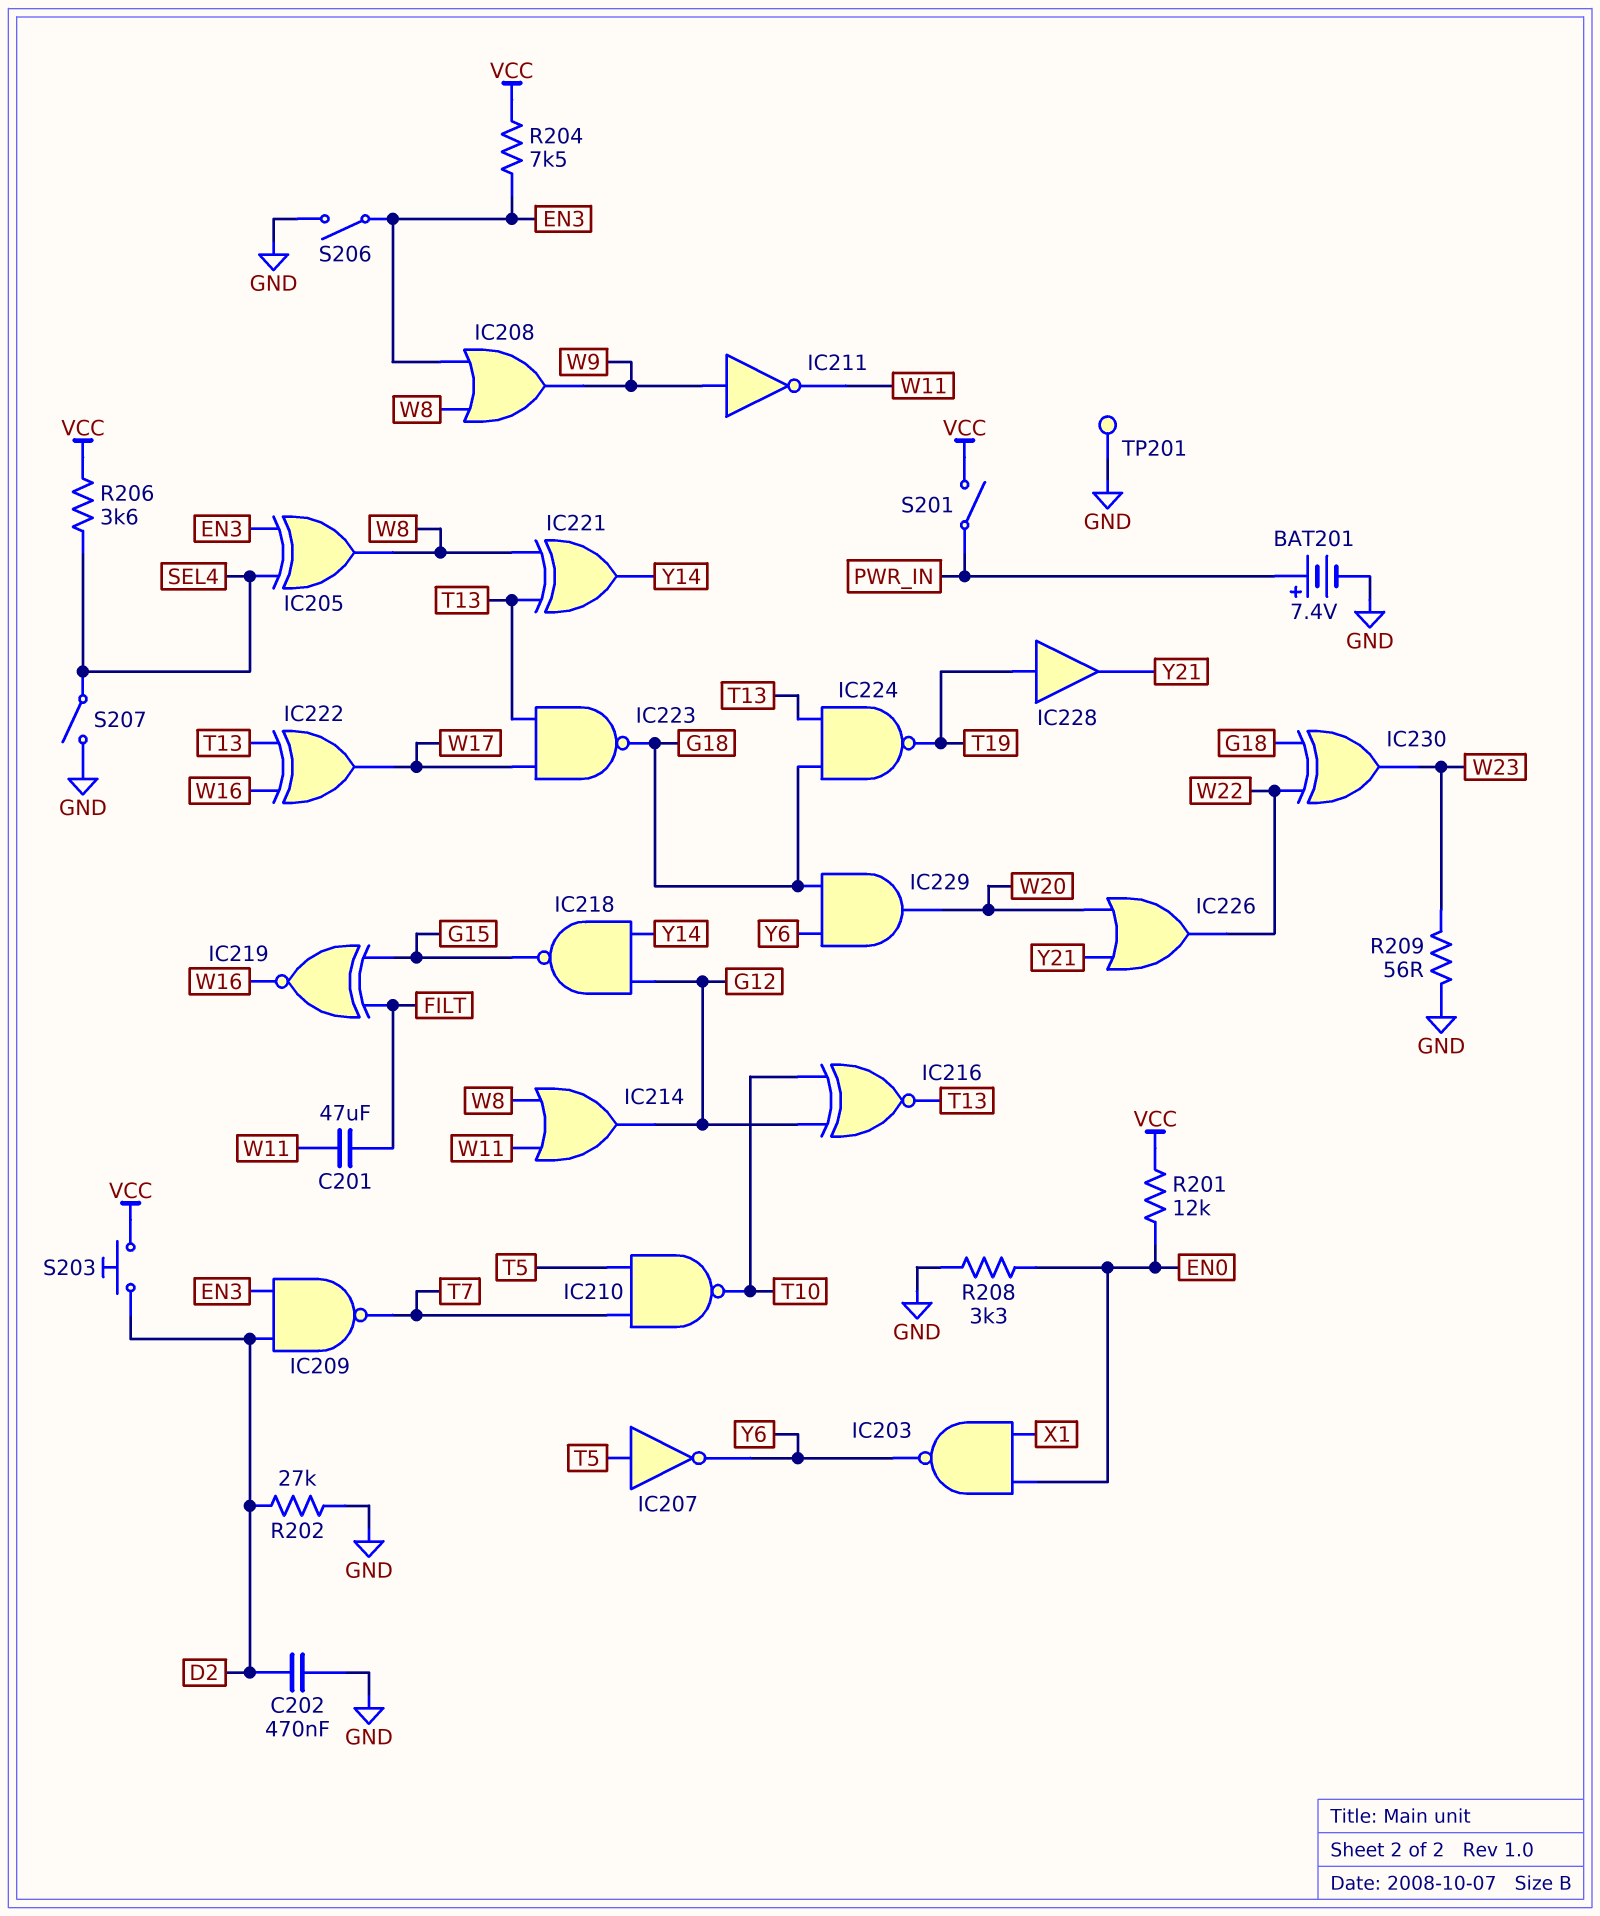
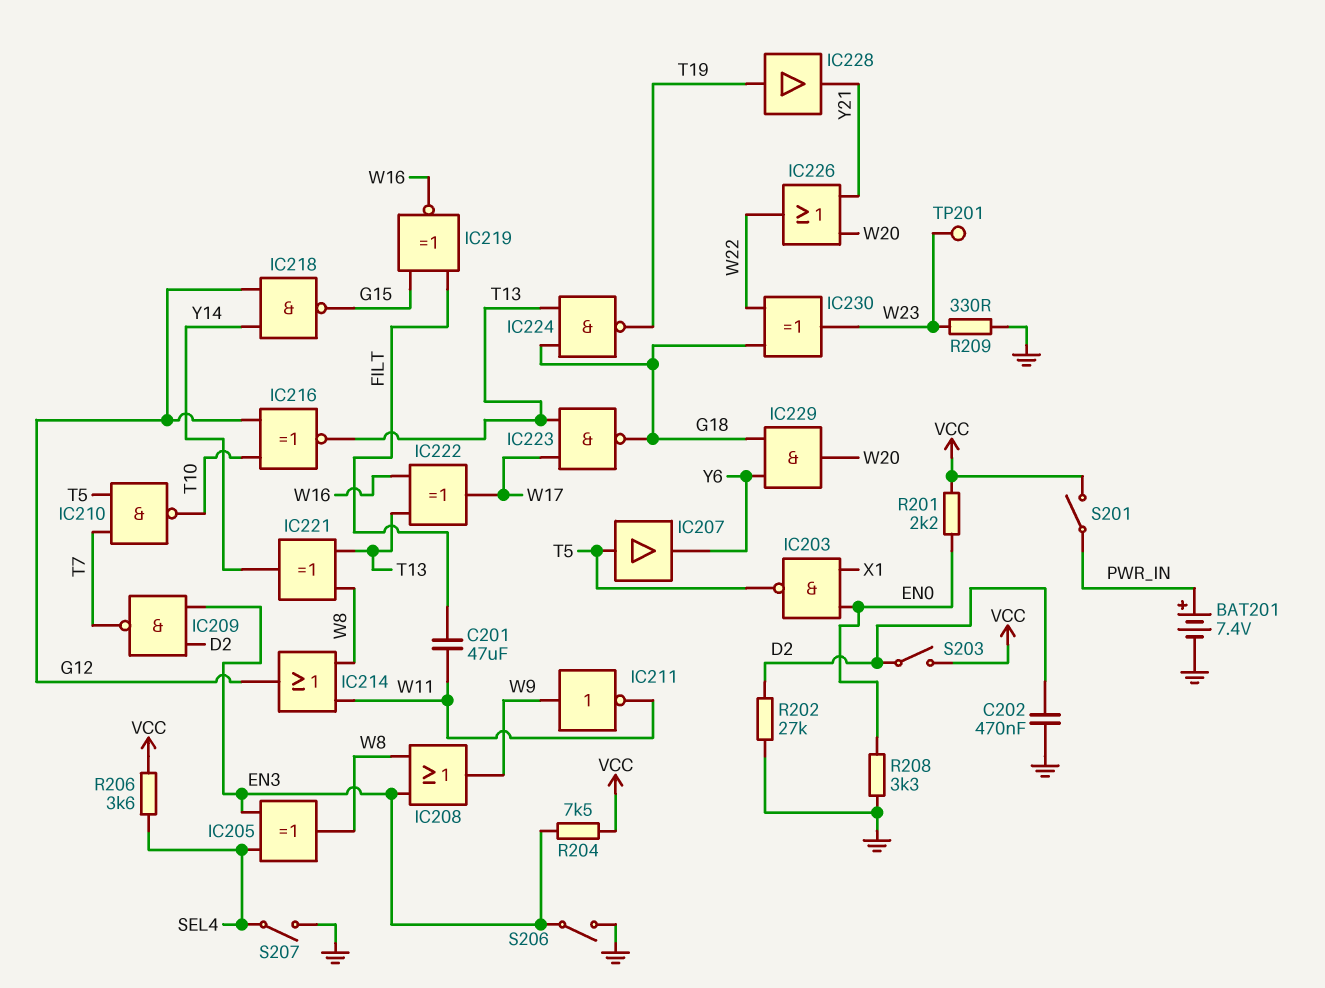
IC203: NAND (in EN0, in X1, out Y6) -> NAND (in EN0, in X1, out T5)
IC207: NOT (in T5, out Y6) -> buffer (in T5, out Y6)
R201: 12k (EN0, VCC) -> 2.2k (EN0, VCC)
R209: 56 (GND, W23) -> 330 (GND, W23)
S203: button (D2, VCC) -> switch (D2, VCC)
TP201: test point (GND) -> test point (W23)

